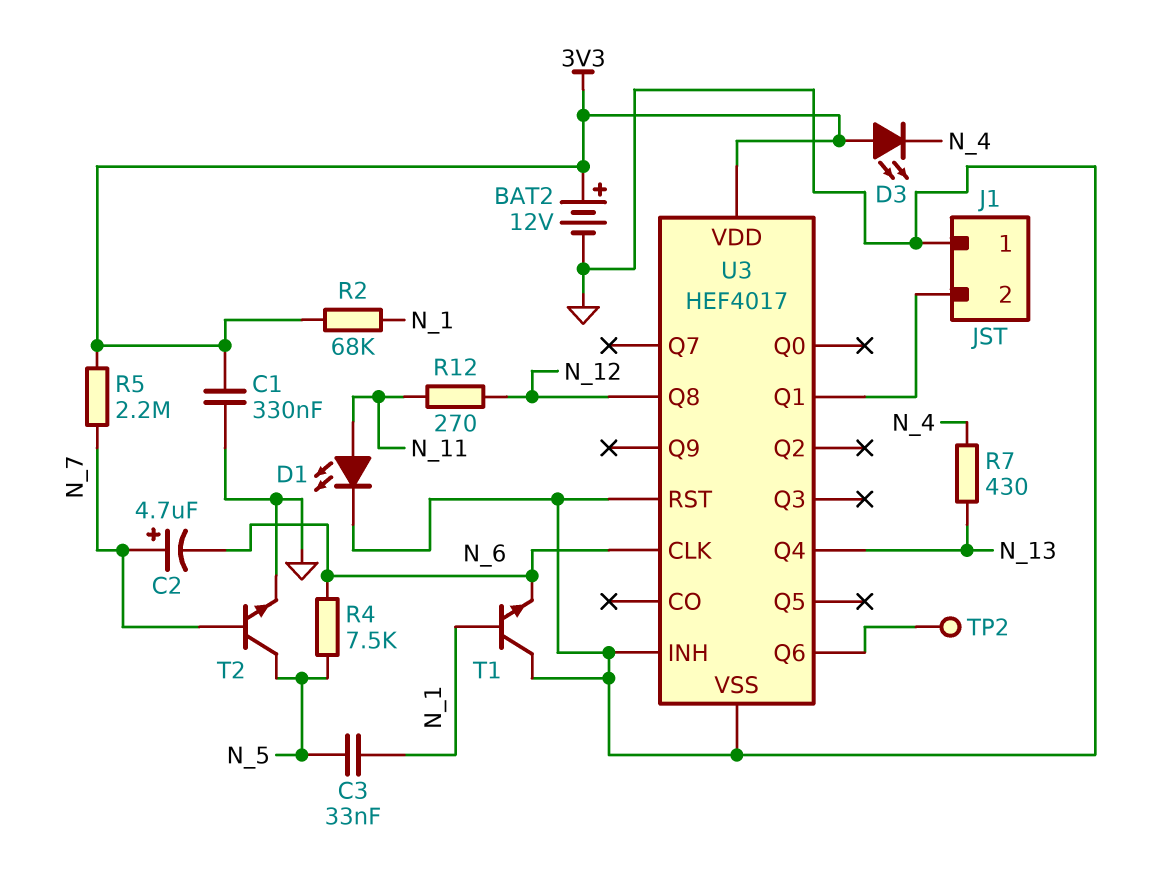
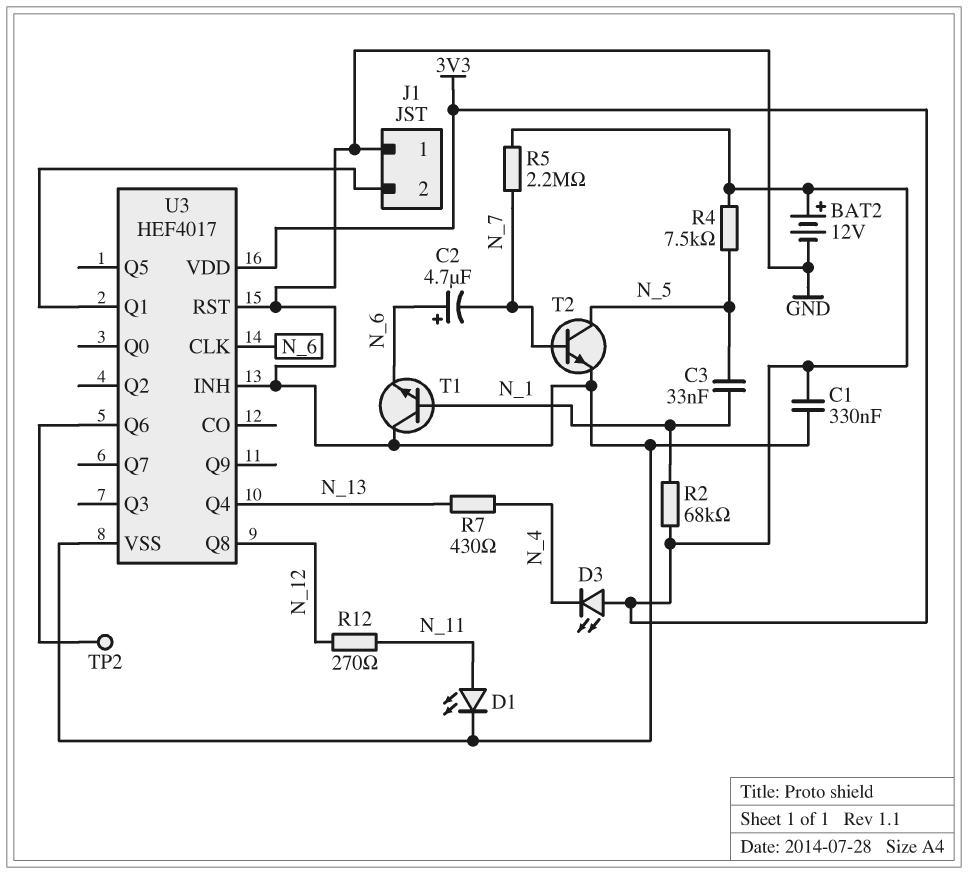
C2: 4.7uF (plus N_7, minus N_6) -> 4.7uF (plus N_6, minus N_7)
R4: 7.5k (N_5, N_6) -> 7.5k (3V3, N_5)

